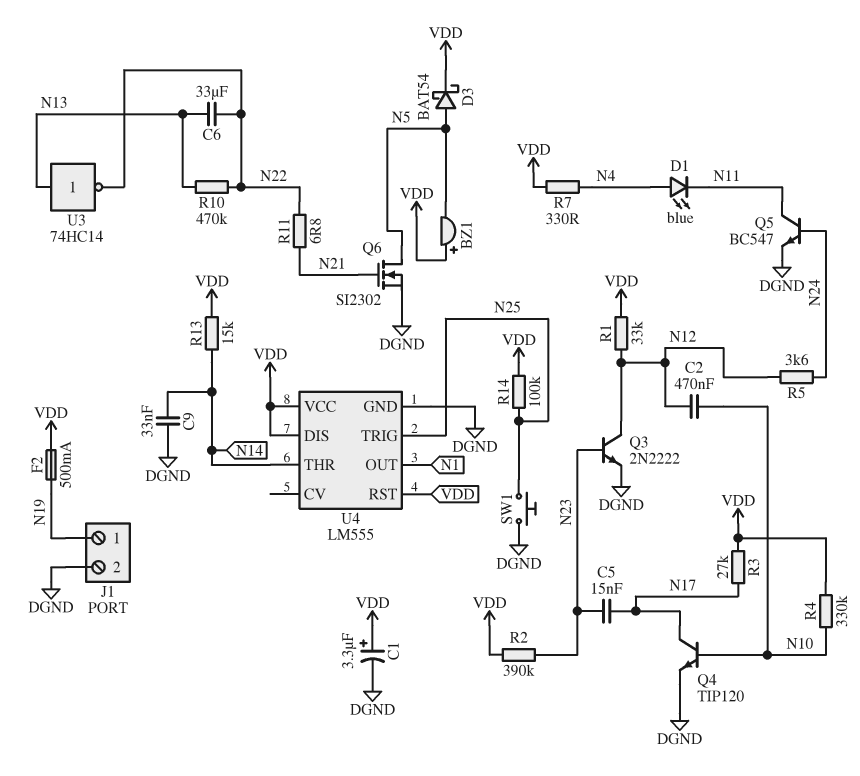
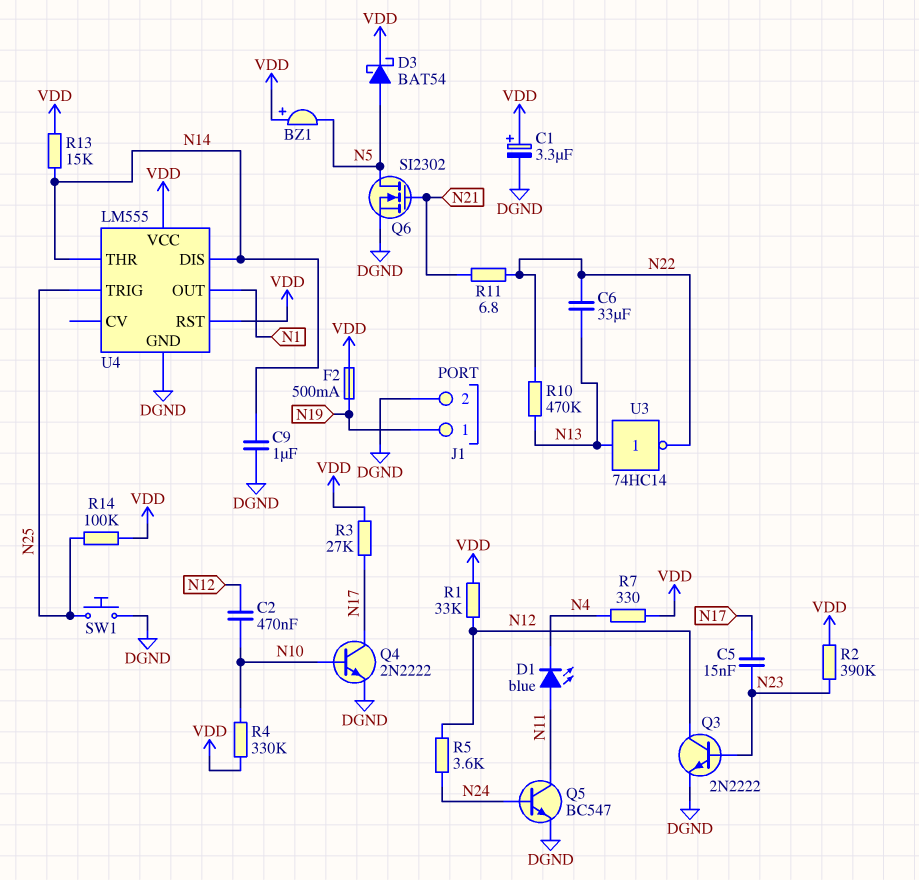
C9: 33nF (DGND, N14) -> 1uF (DGND, N14)
D1: LED blue (A N4, K N11) -> LED blue (A N11, K N4)
Q4: NPN TIP120 (B N10, C N17, E DGND) -> NPN 2N2222 (B N10, C N17, E DGND)
U4 pin DIS: VDD -> N14

